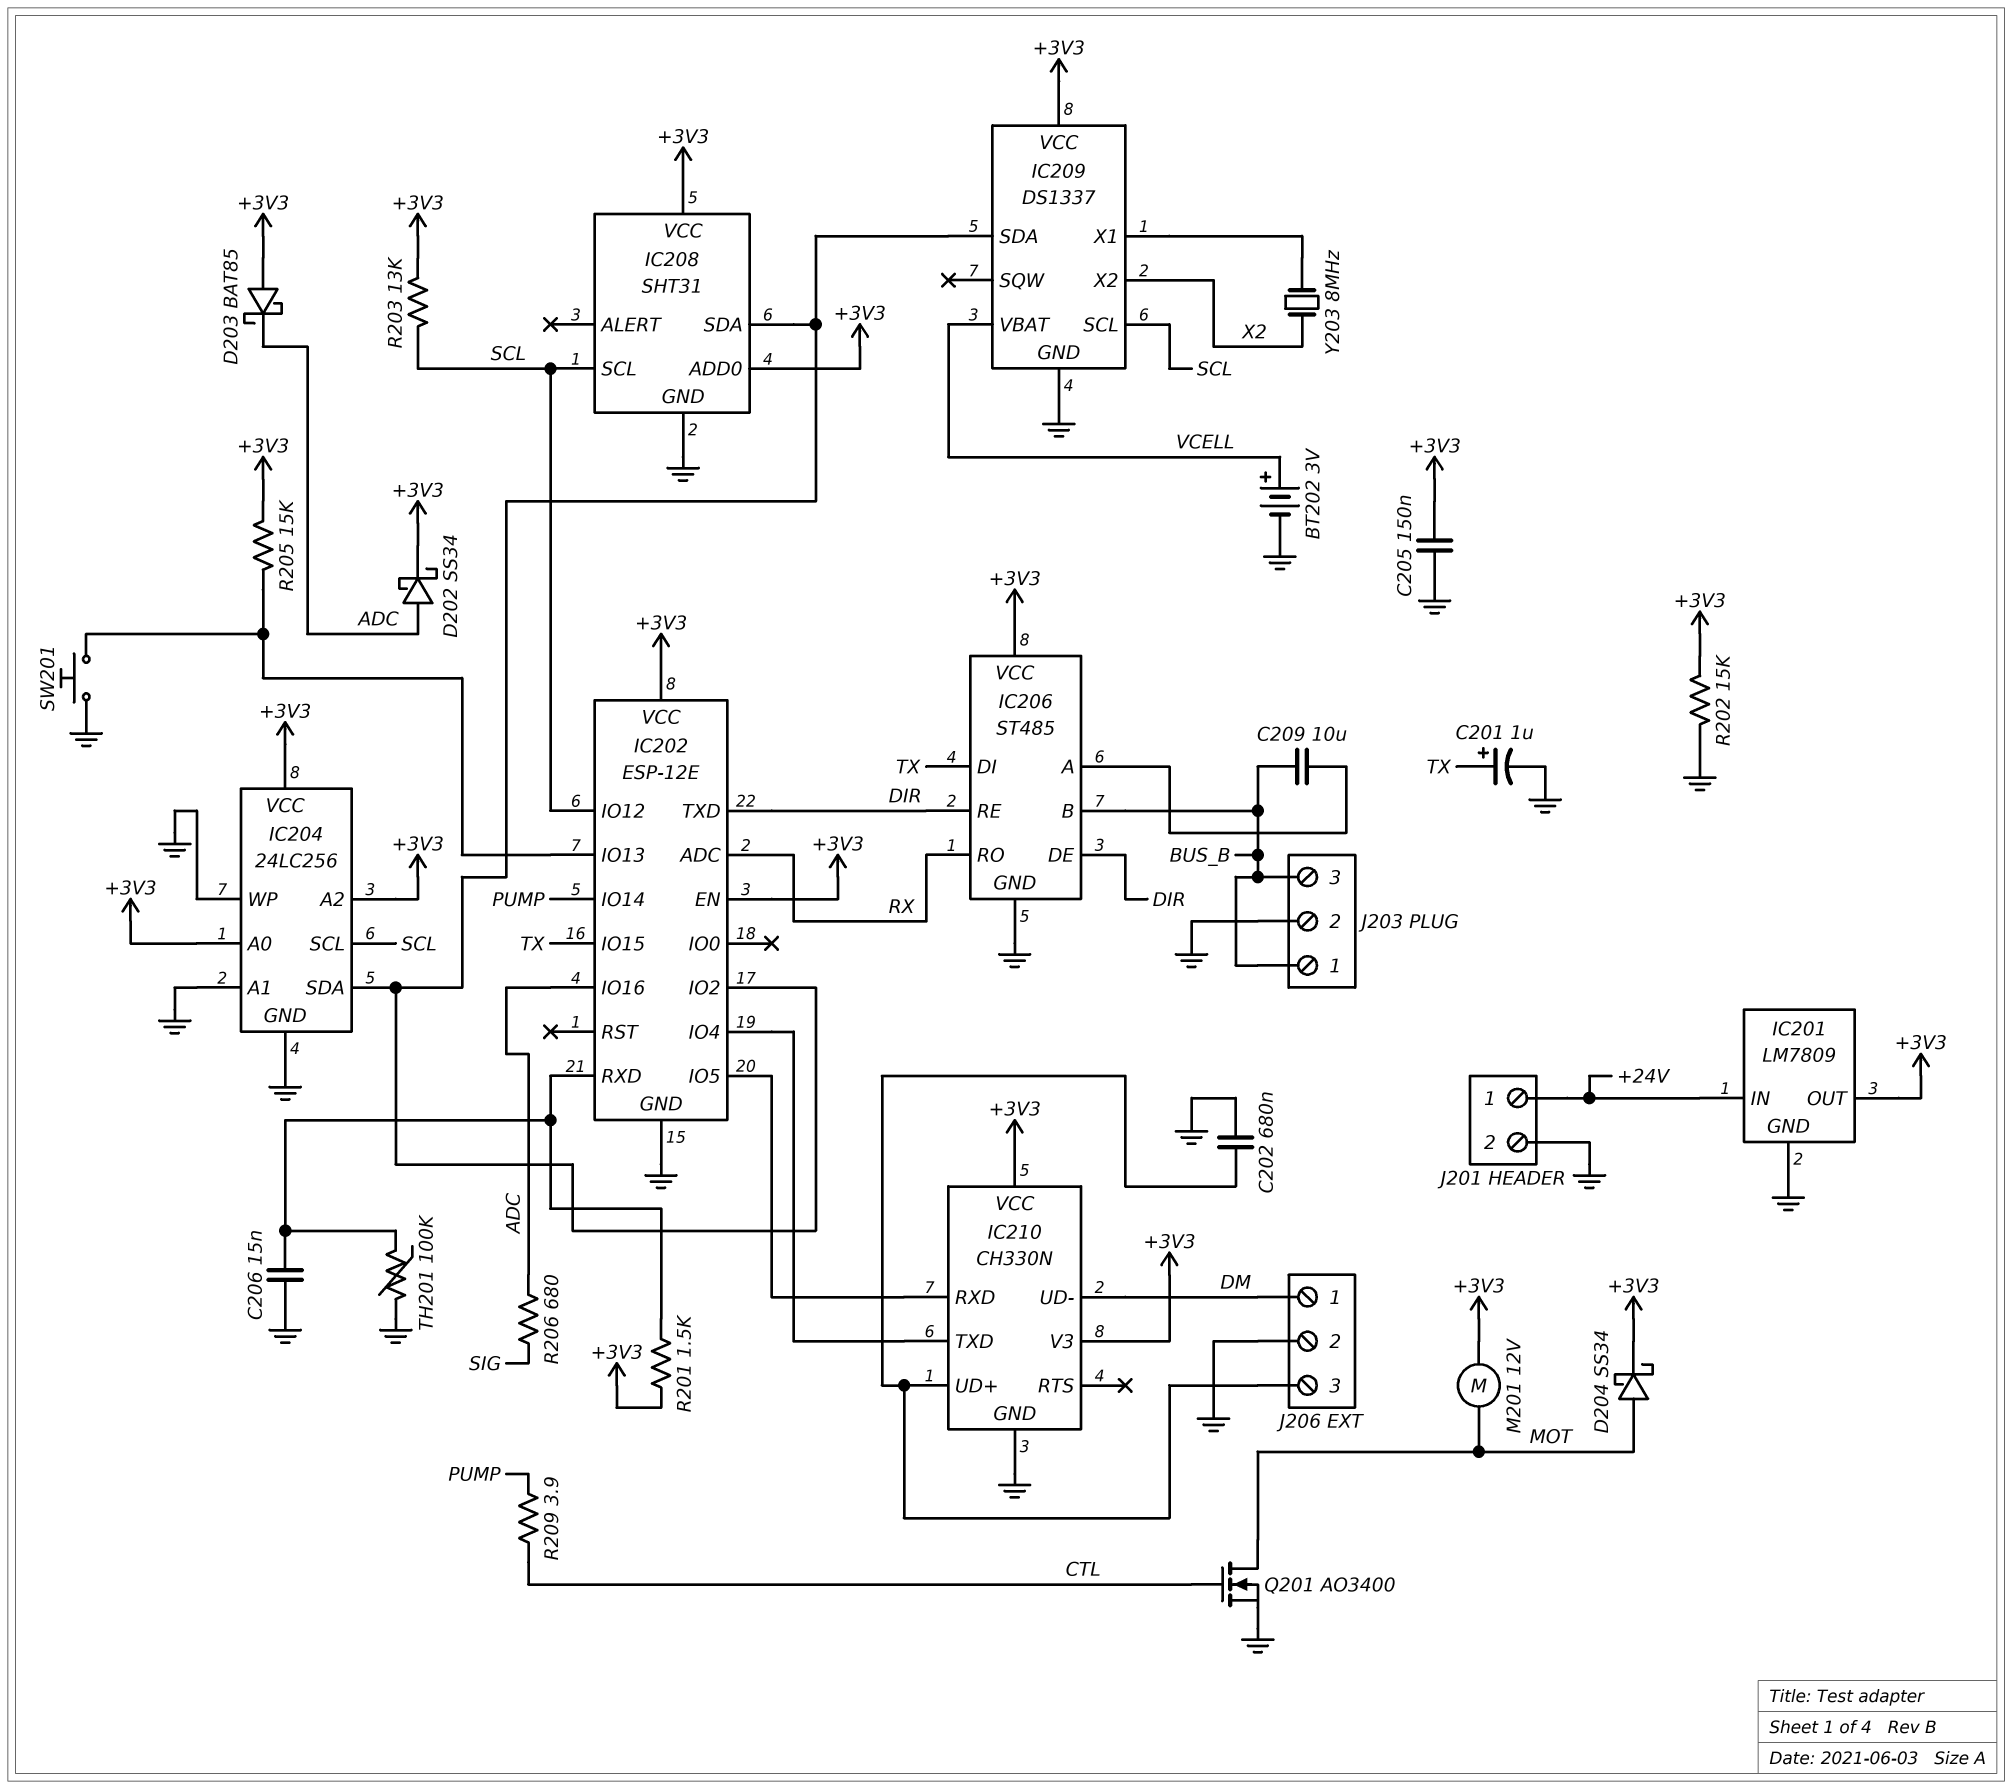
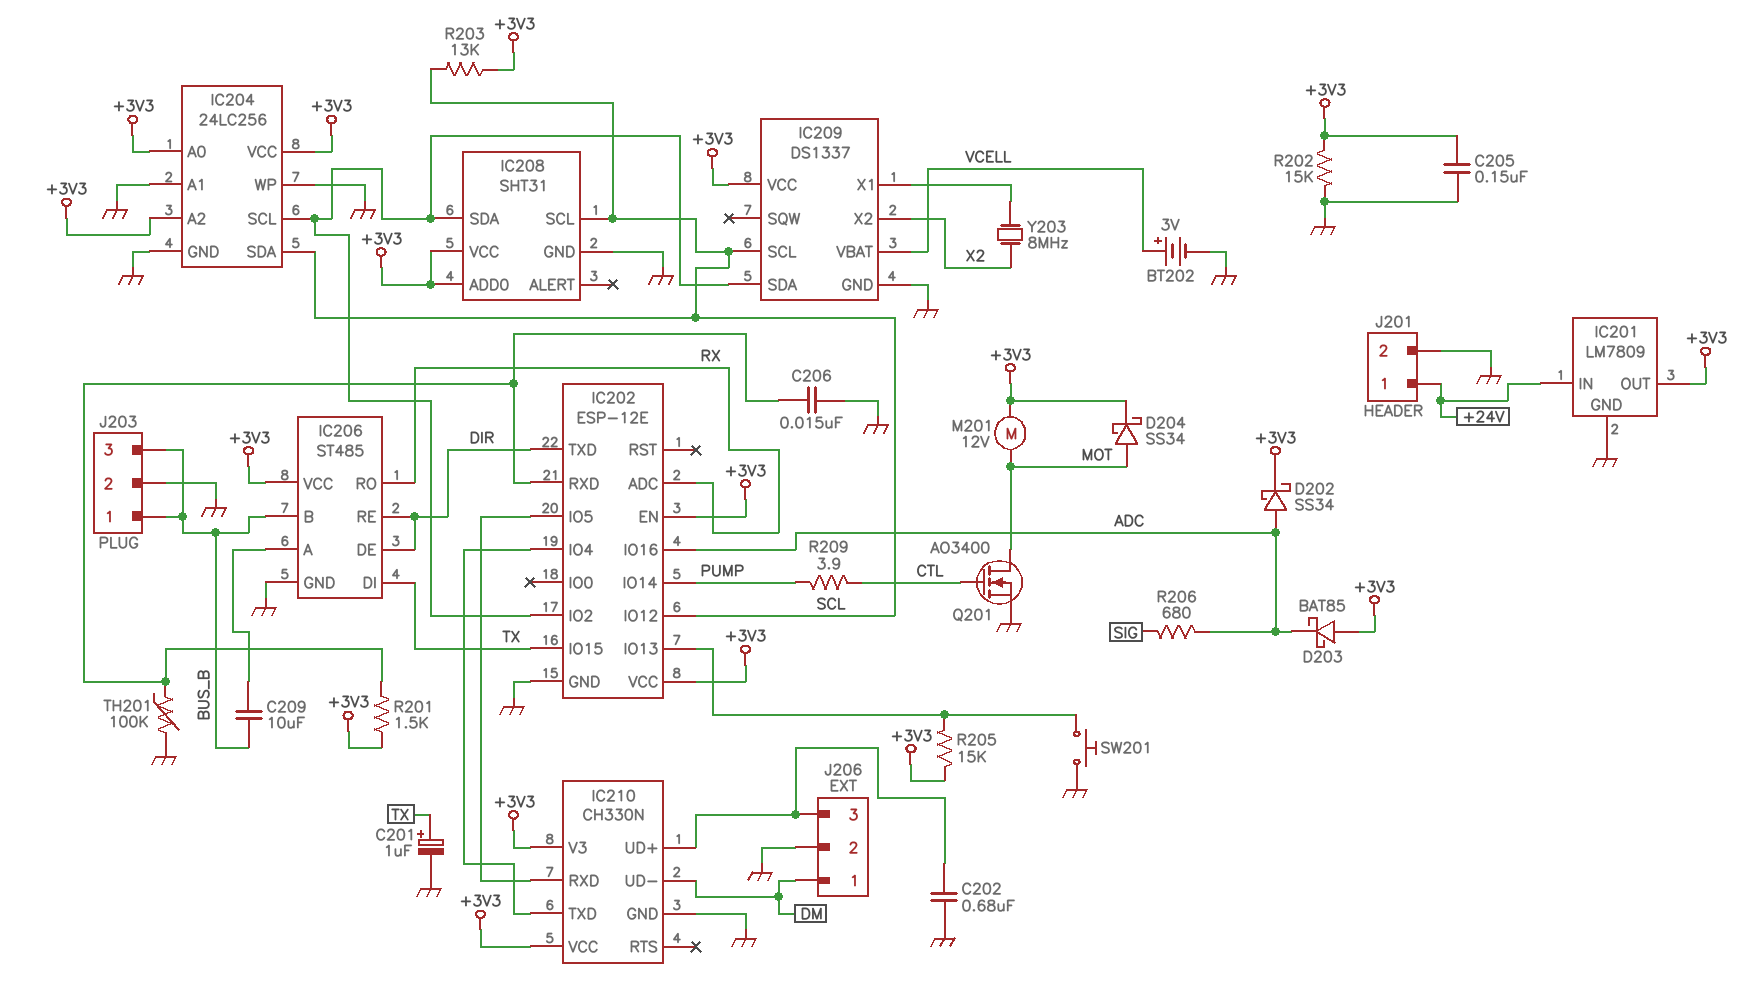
IC204 pin SCL: SCL -> IC202/IO2
IC204 pin SDA: IC202/IO2 -> SCL

